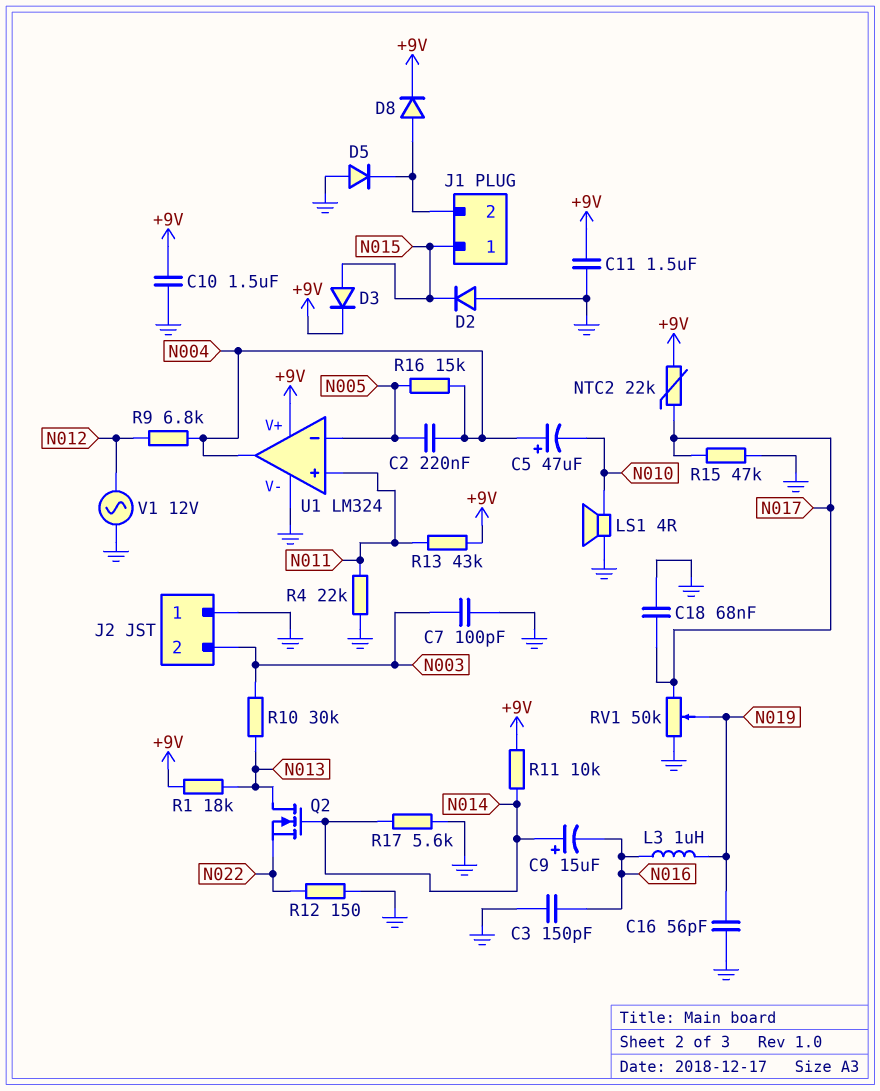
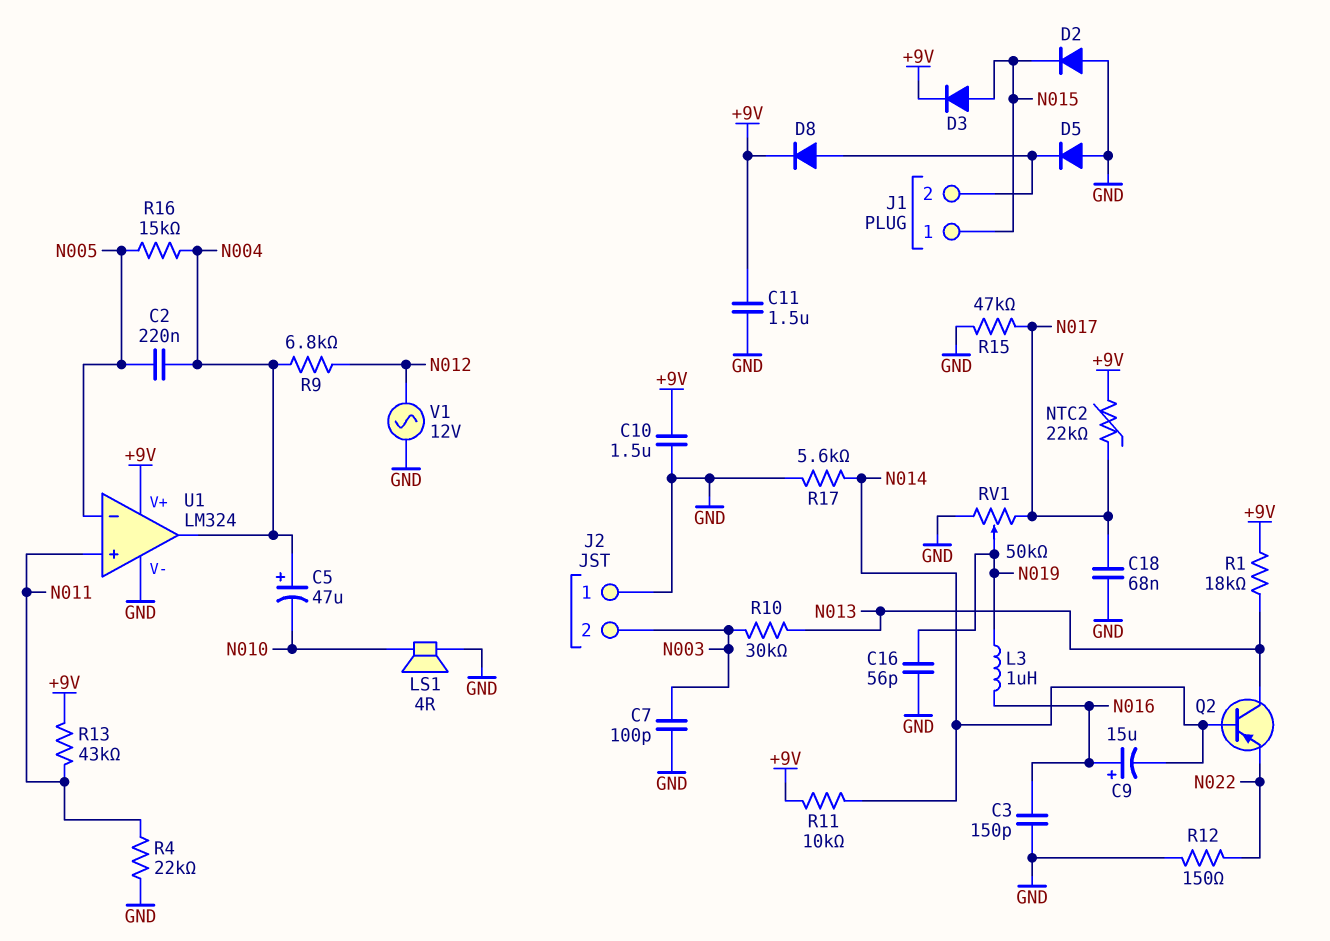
C9: 15uF (plus N014, minus N016) -> 15uF (plus N016, minus N014)
Q2: NMOS (G N014, D N013, S N022) -> PNP (B N014, C N013, E N022)

